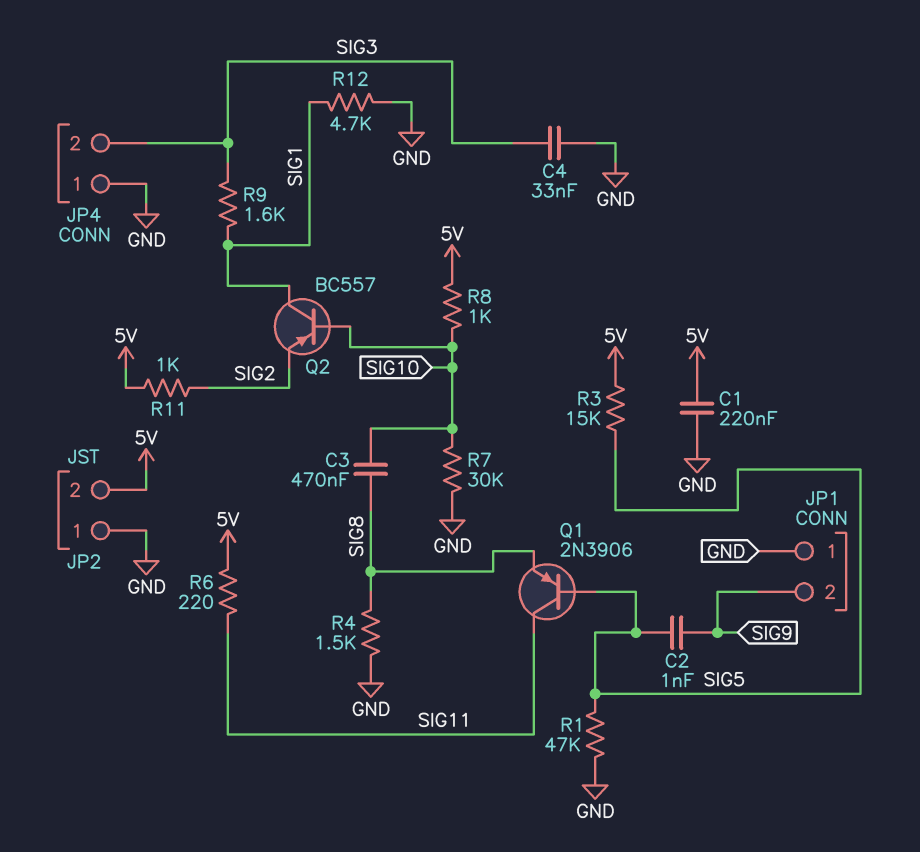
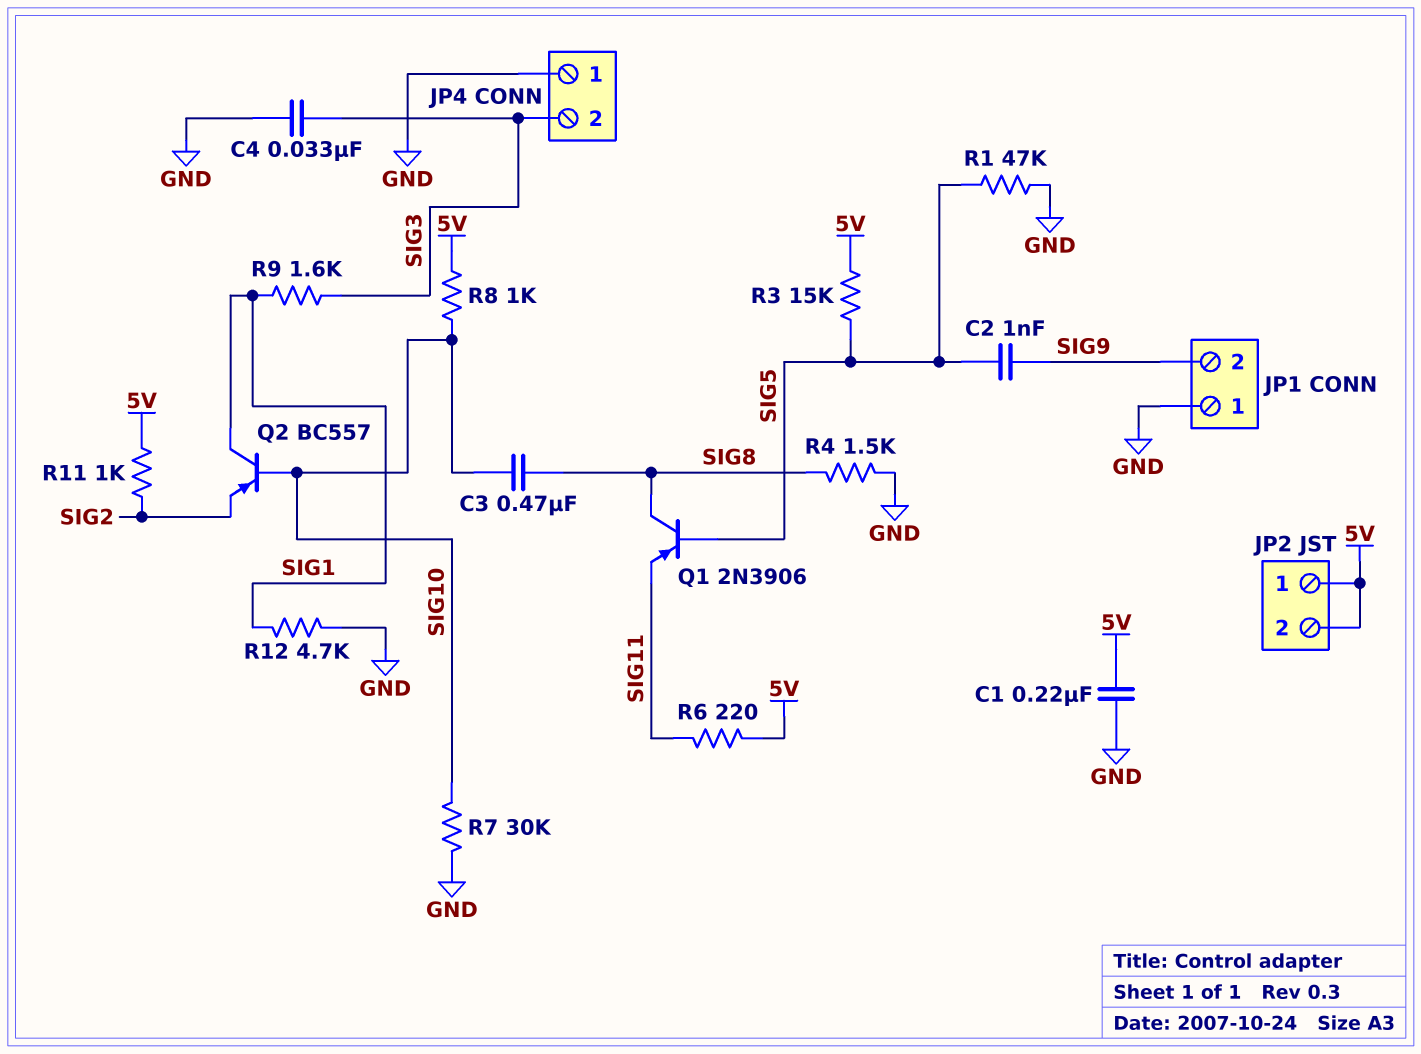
JP2 pin 1: GND -> 5V
Q1: PNP 2N3906 (B SIG5, C SIG11, E SIG8) -> PNP 2N3906 (B SIG5, C SIG8, E SIG11)

